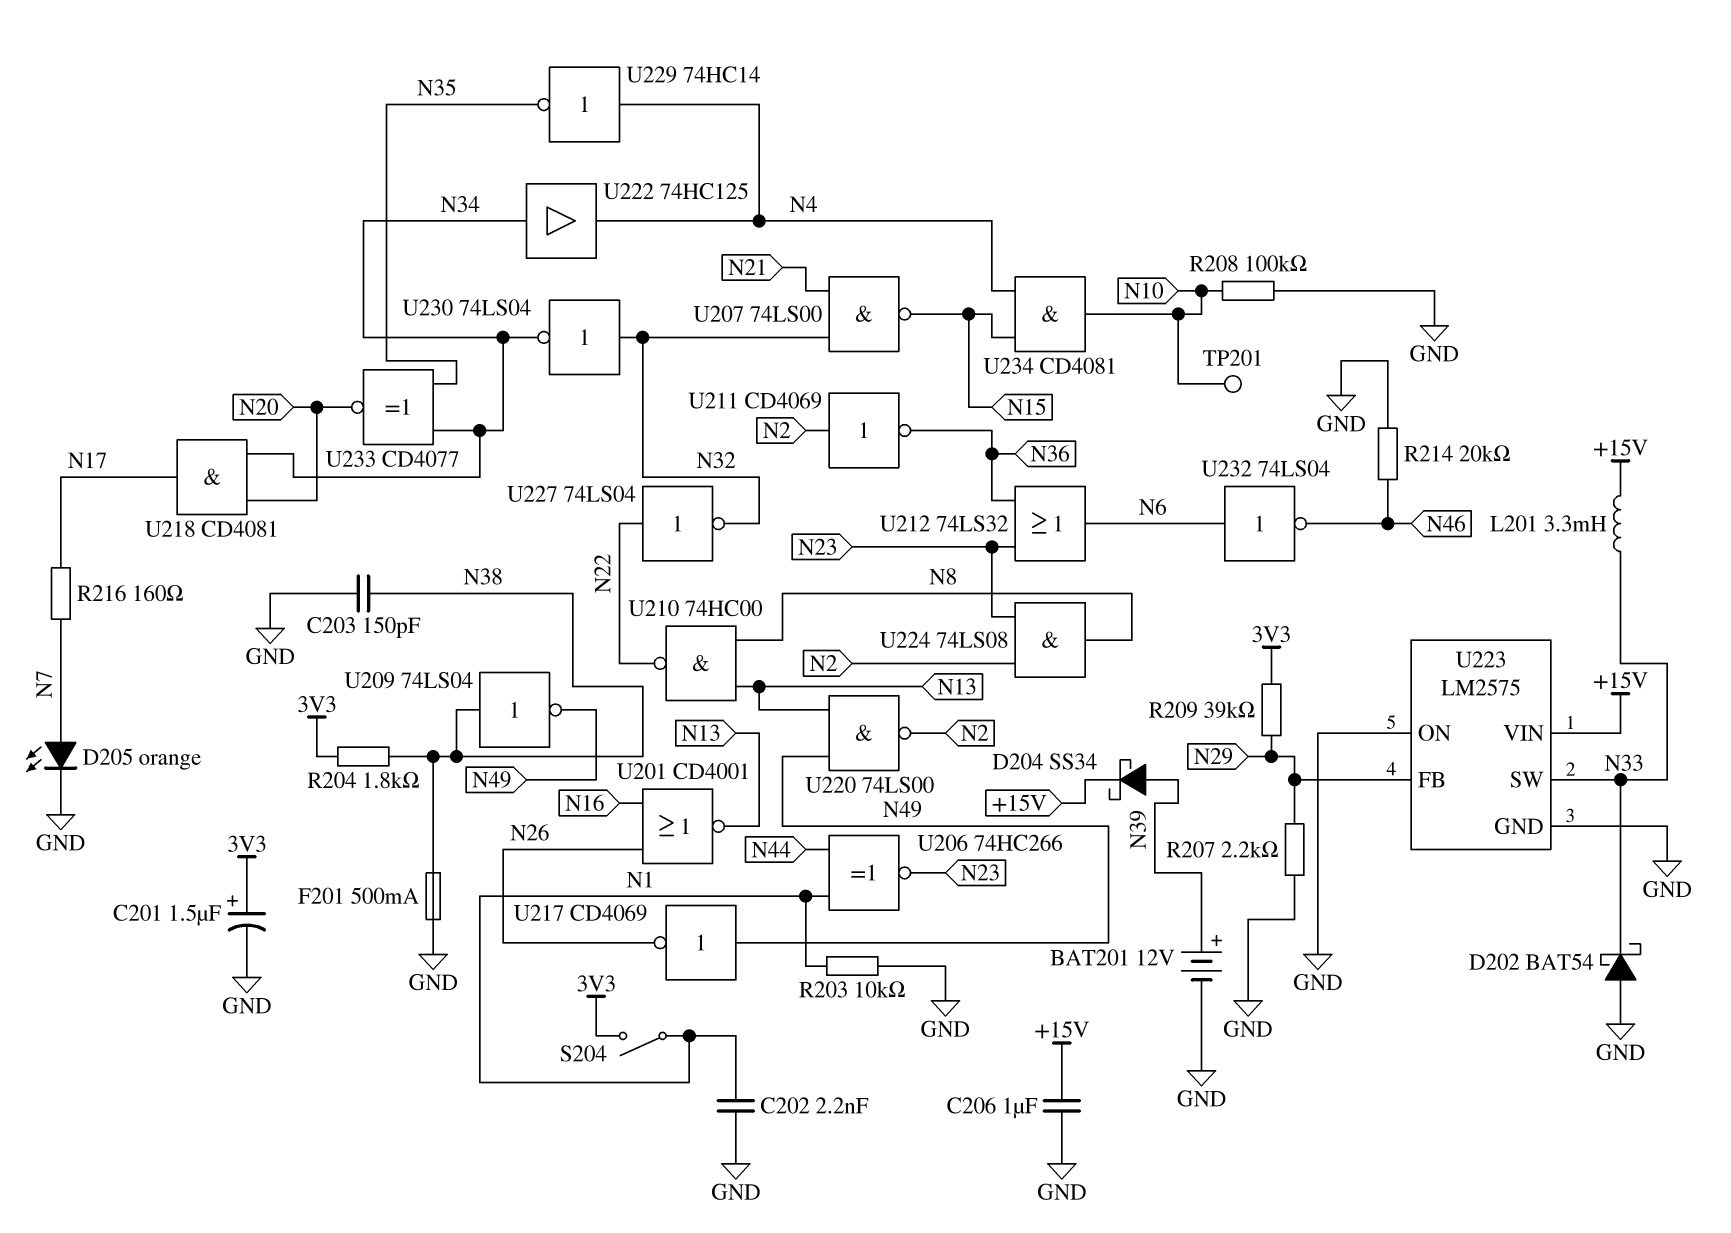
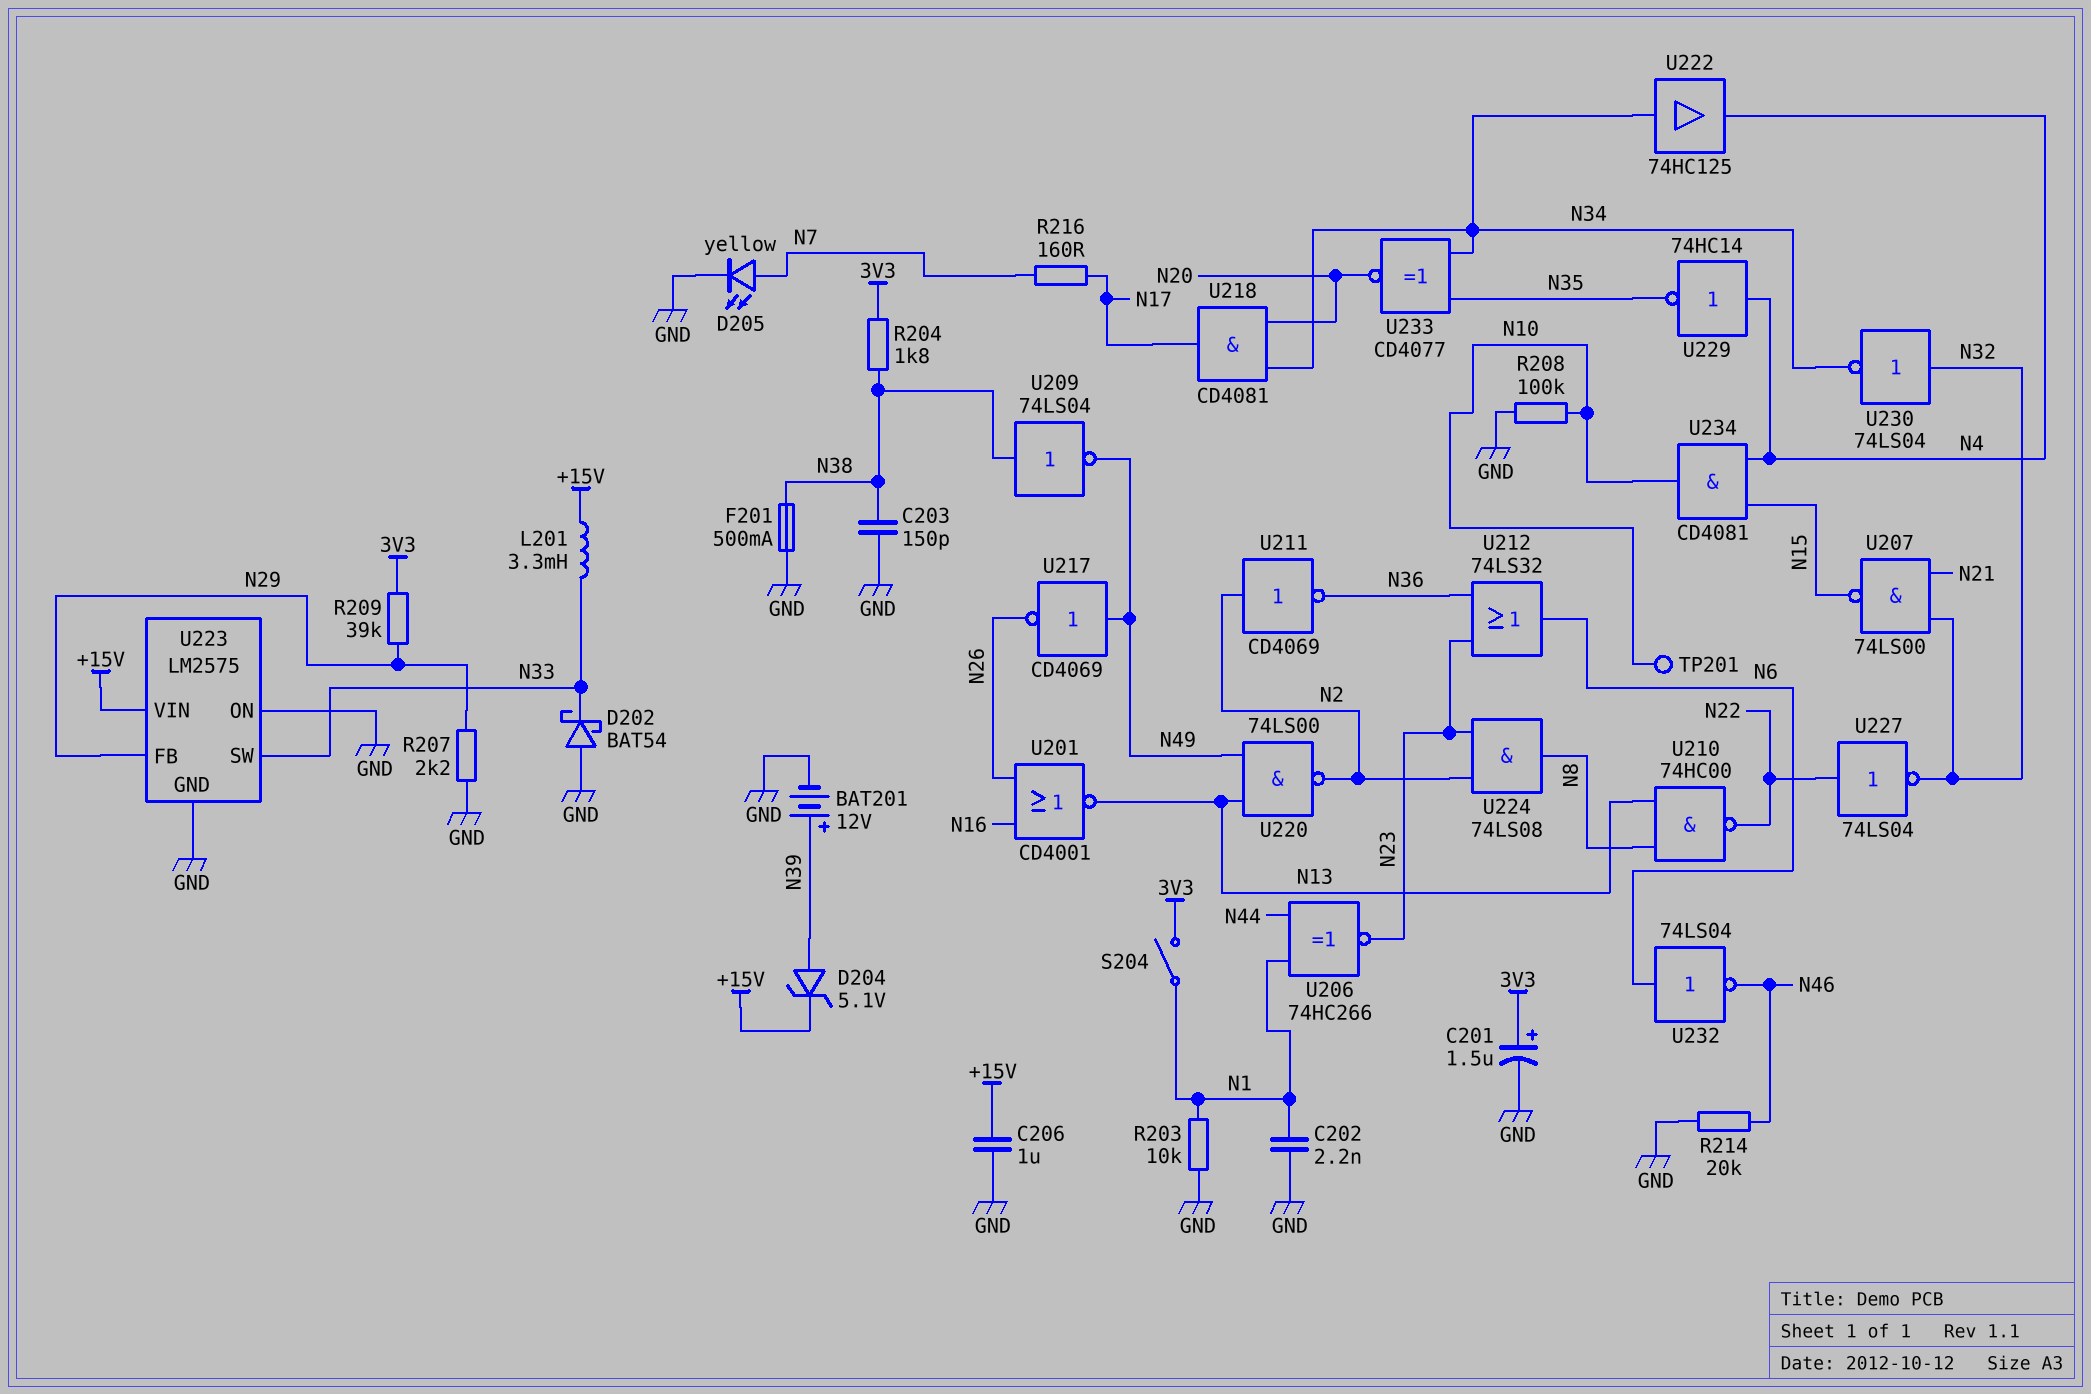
D204: schottky SS34 (A N39, K +15V) -> zener 5.1V (A N39, K +15V)
D205: LED orange (A N7, K GND) -> LED yellow (A N7, K GND)

